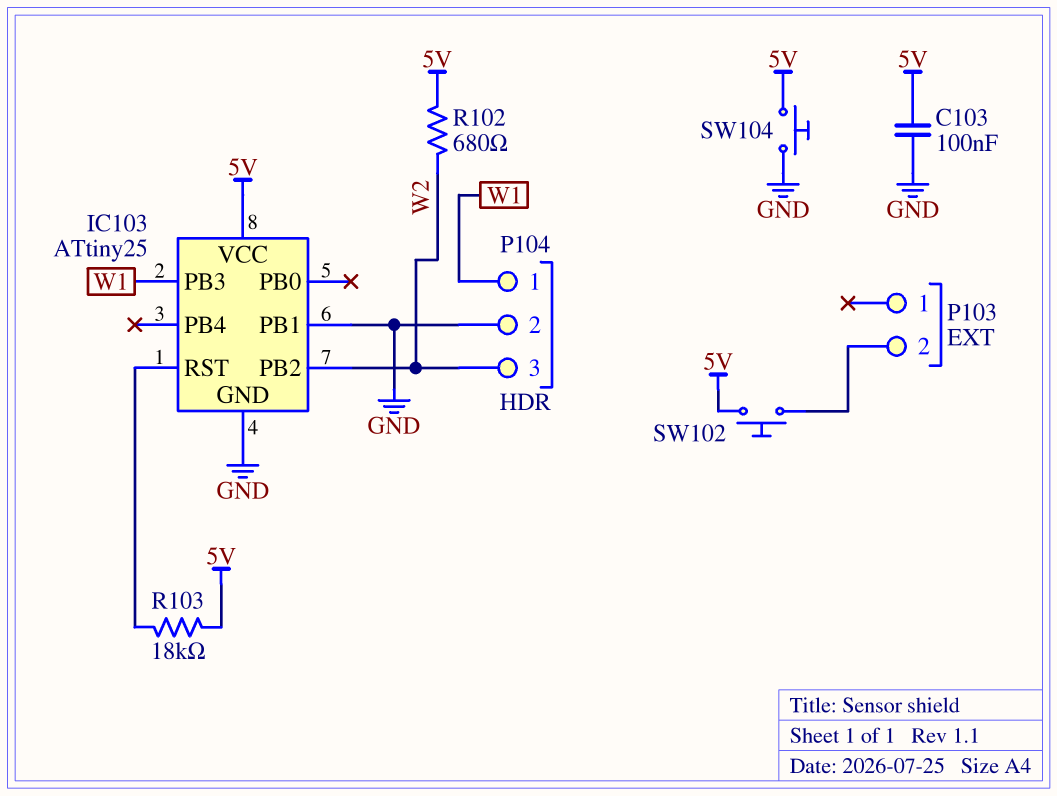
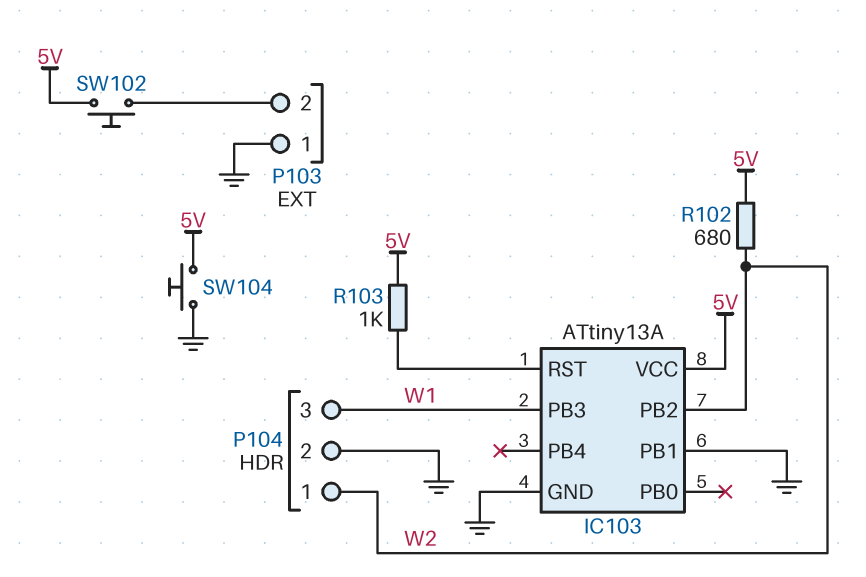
C103: 100nF (5V, GND) -> none
IC103: ATtiny25 -> ATtiny13A
P103 pin 1: none -> GND
P104 pin 1: W1 -> W2
P104 pin 3: W2 -> W1
R103: 18k (5V, IC103/RST) -> 1k (5V, IC103/RST)

